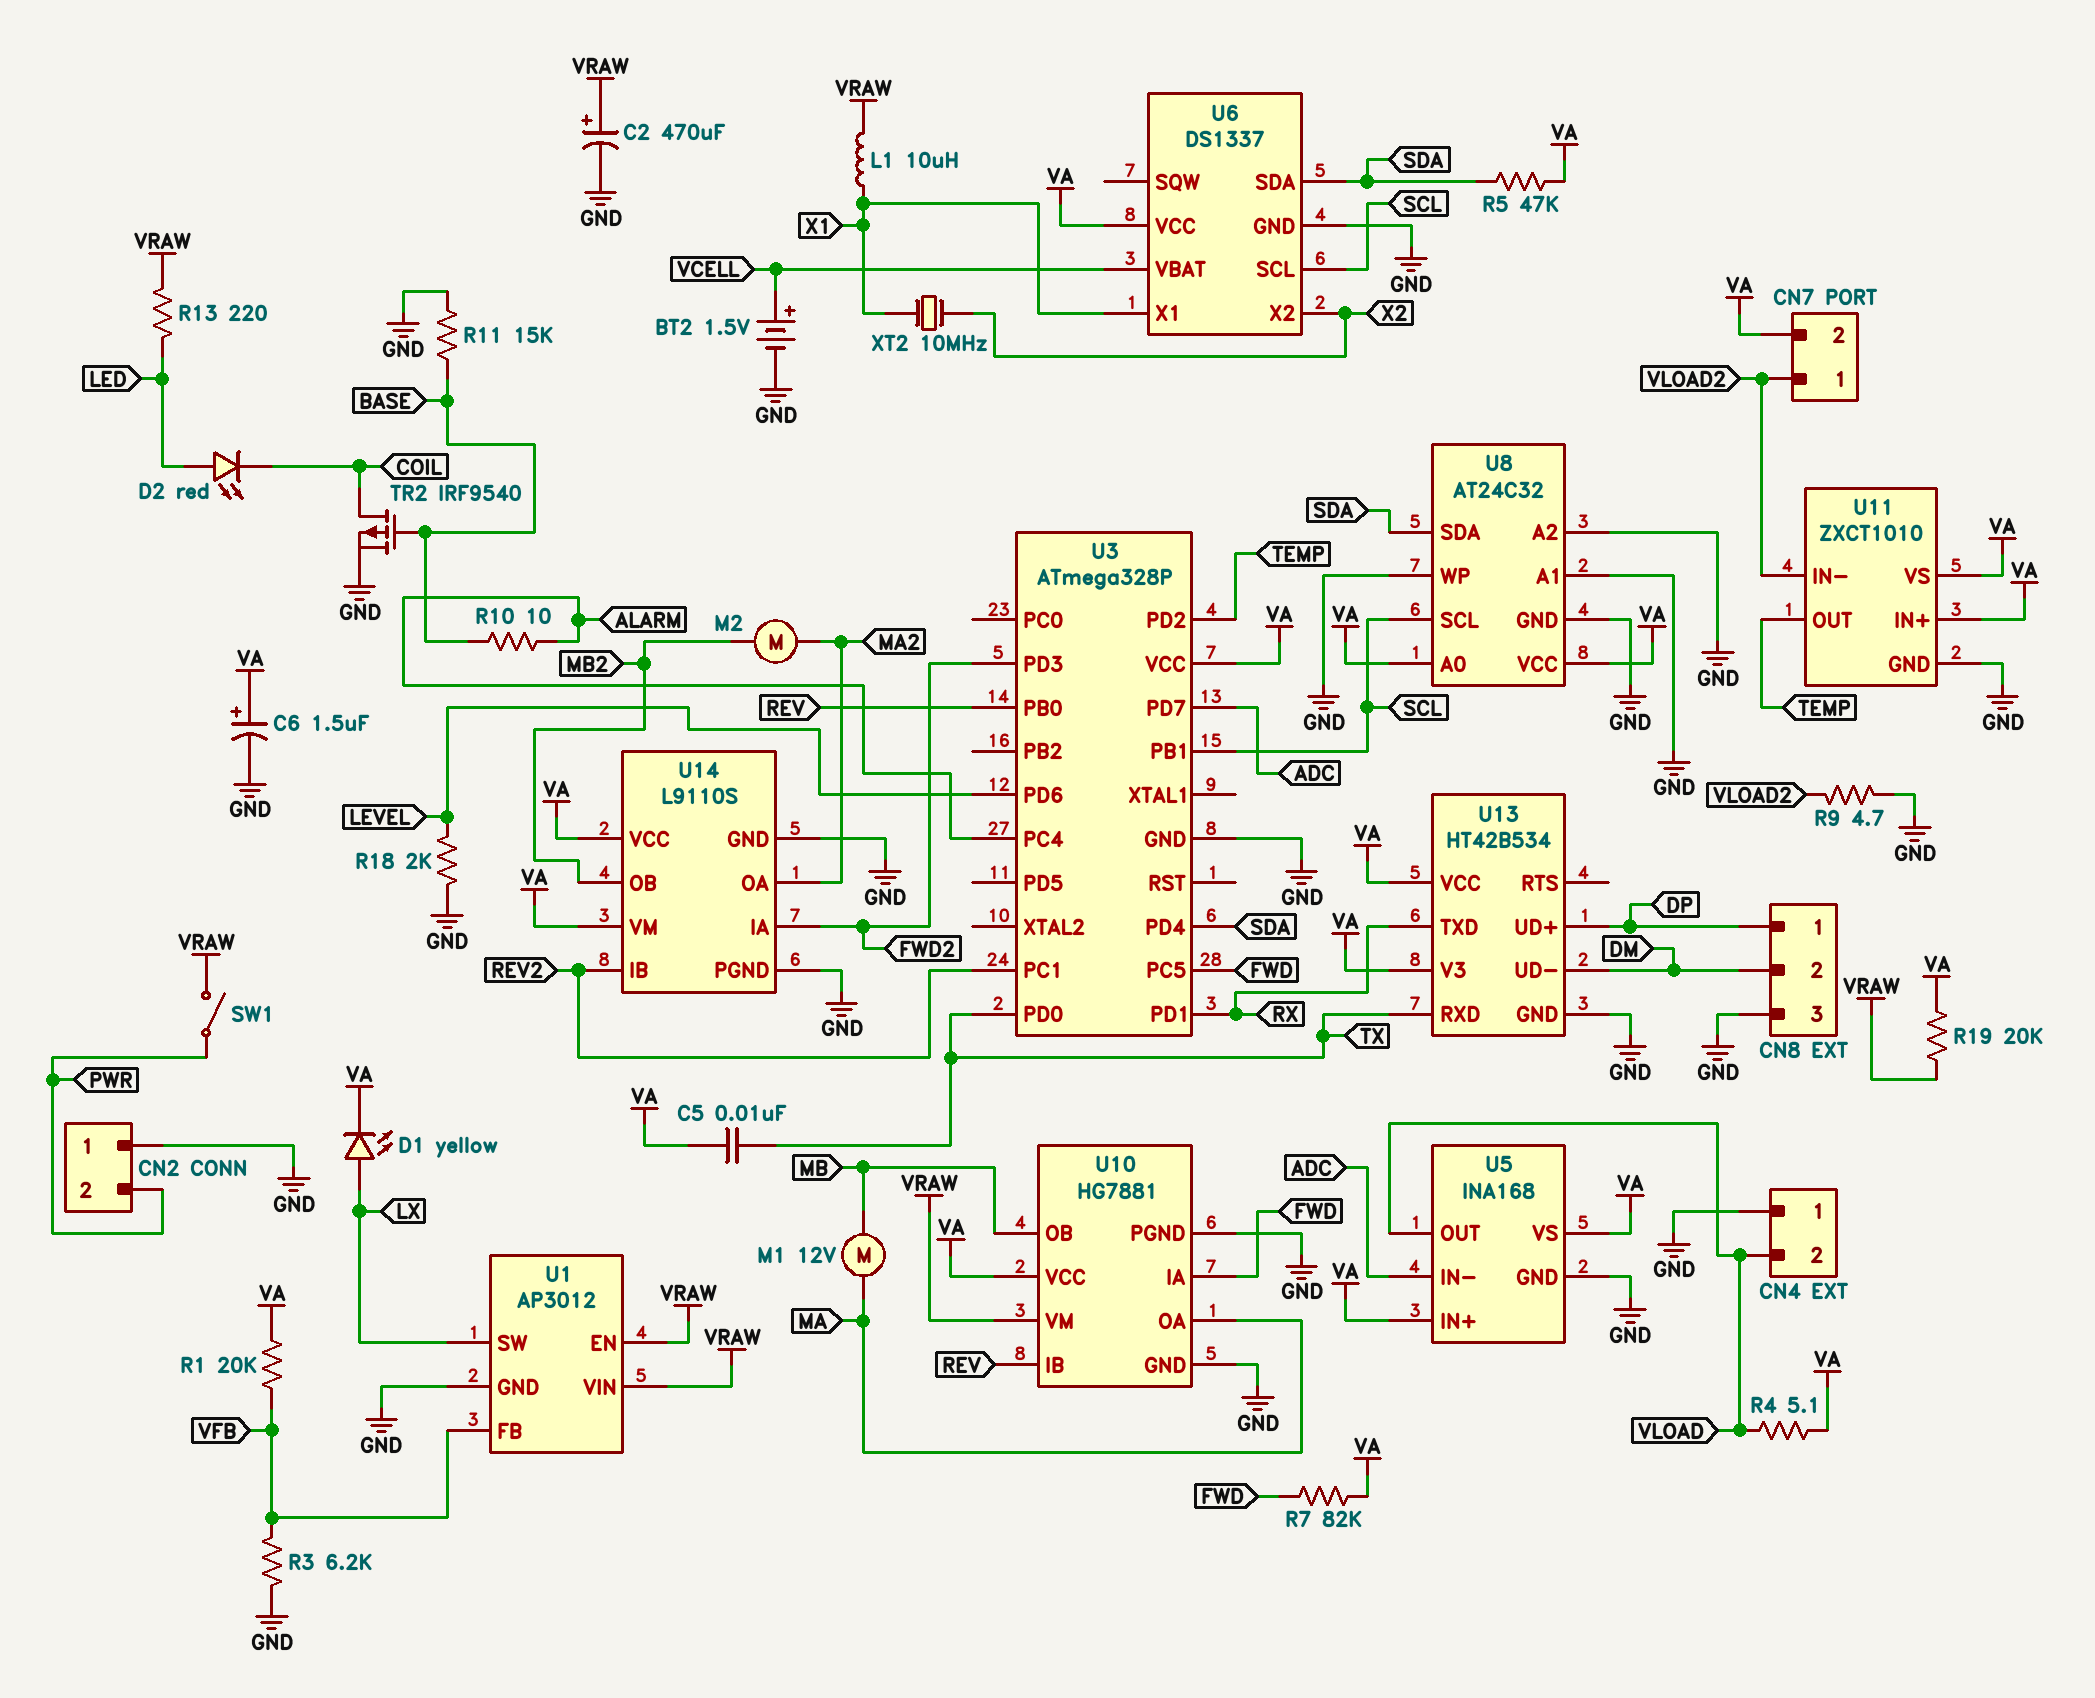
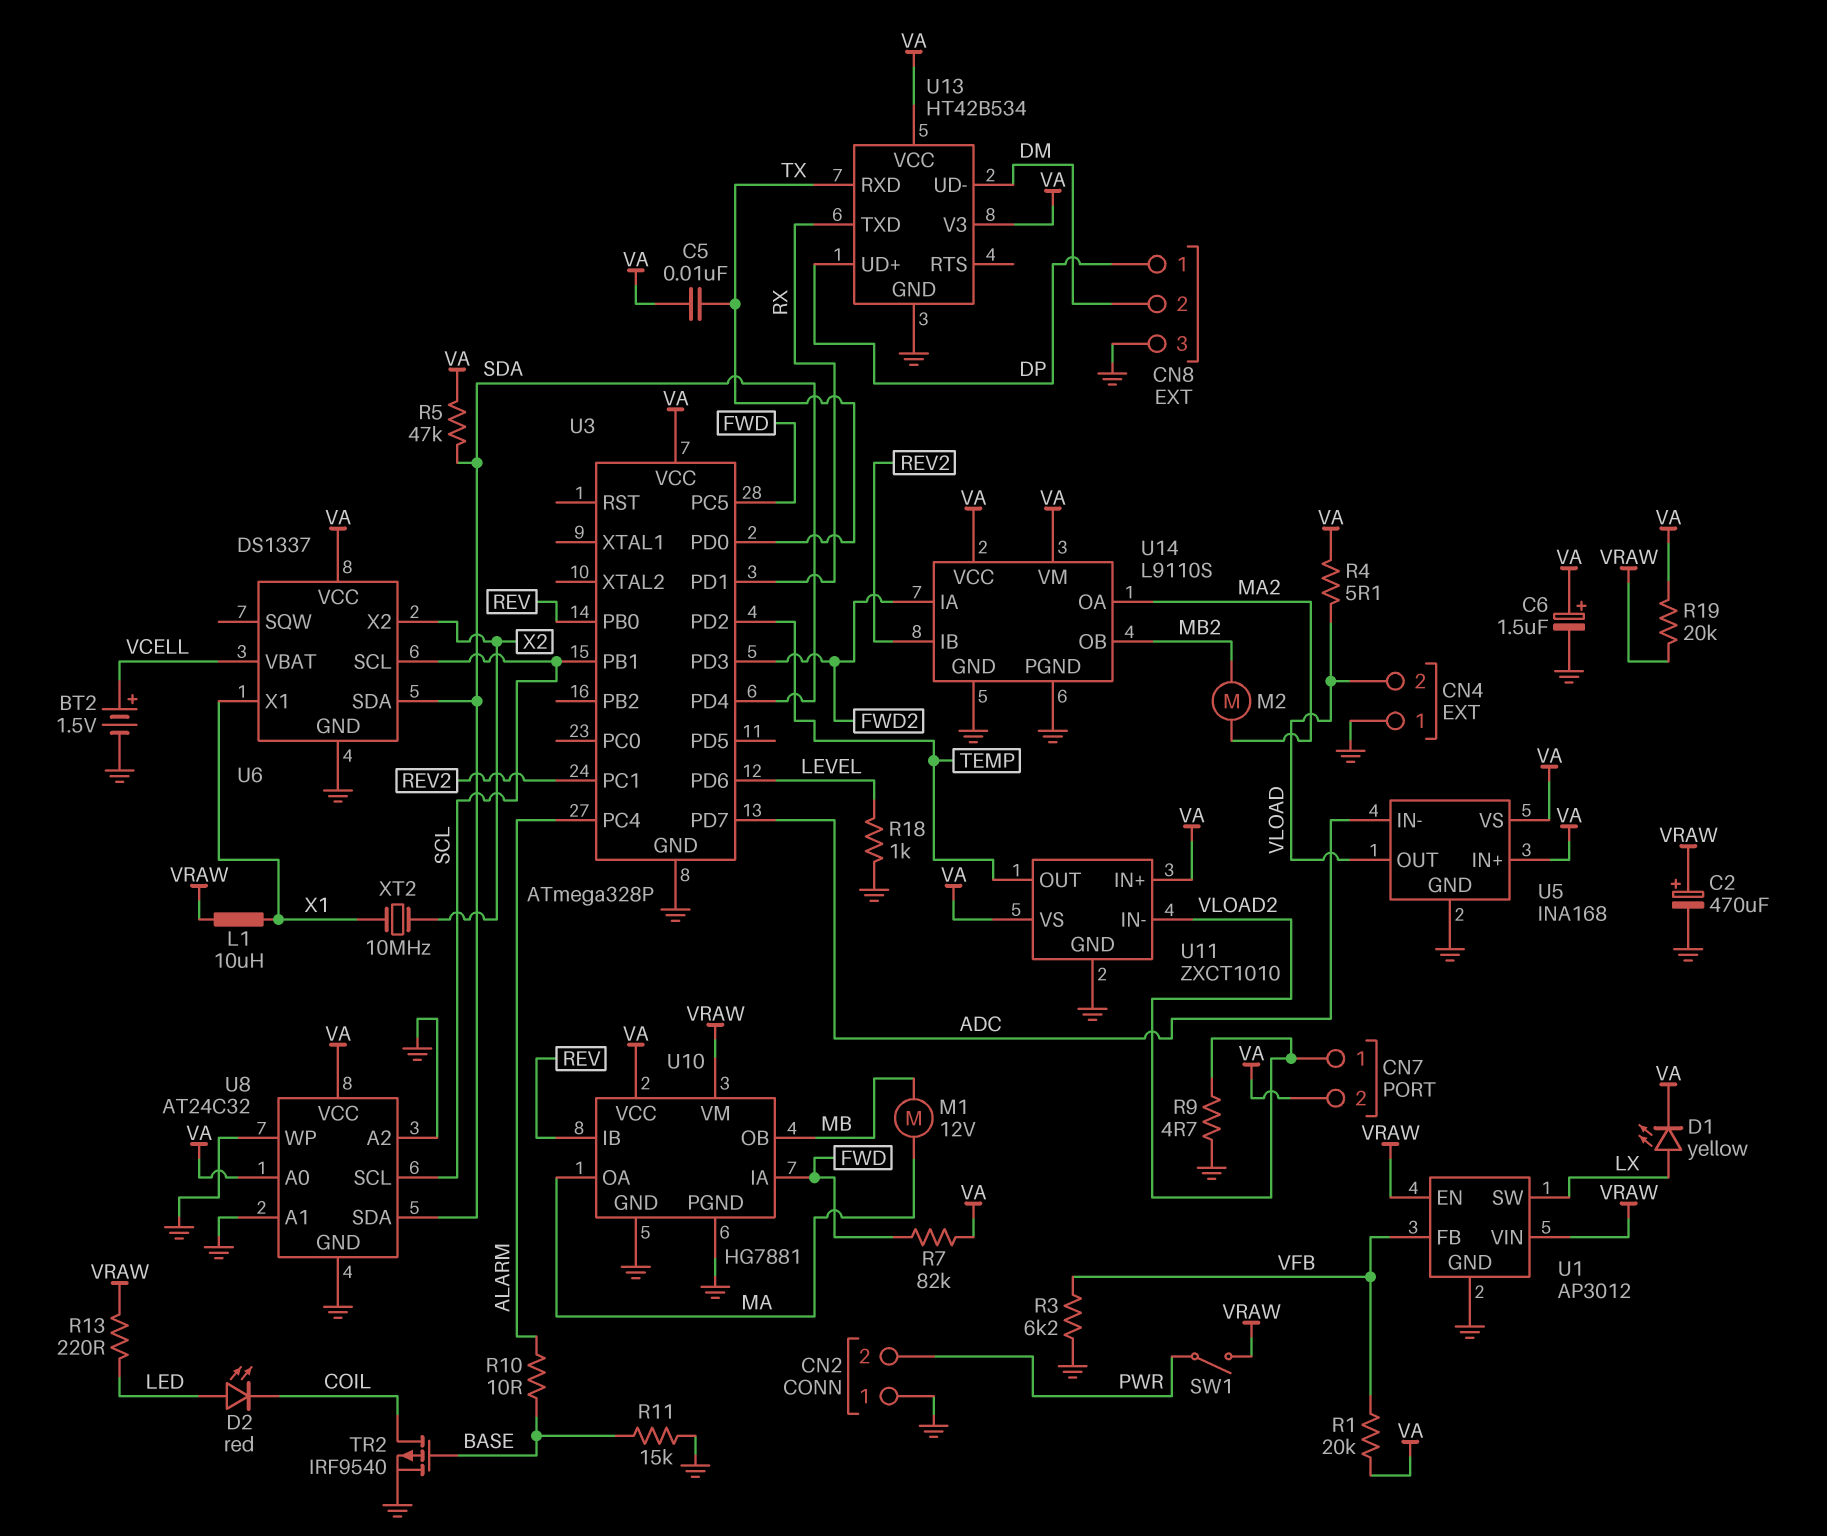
R18: 2k (GND, LEVEL) -> 1k (GND, LEVEL)

